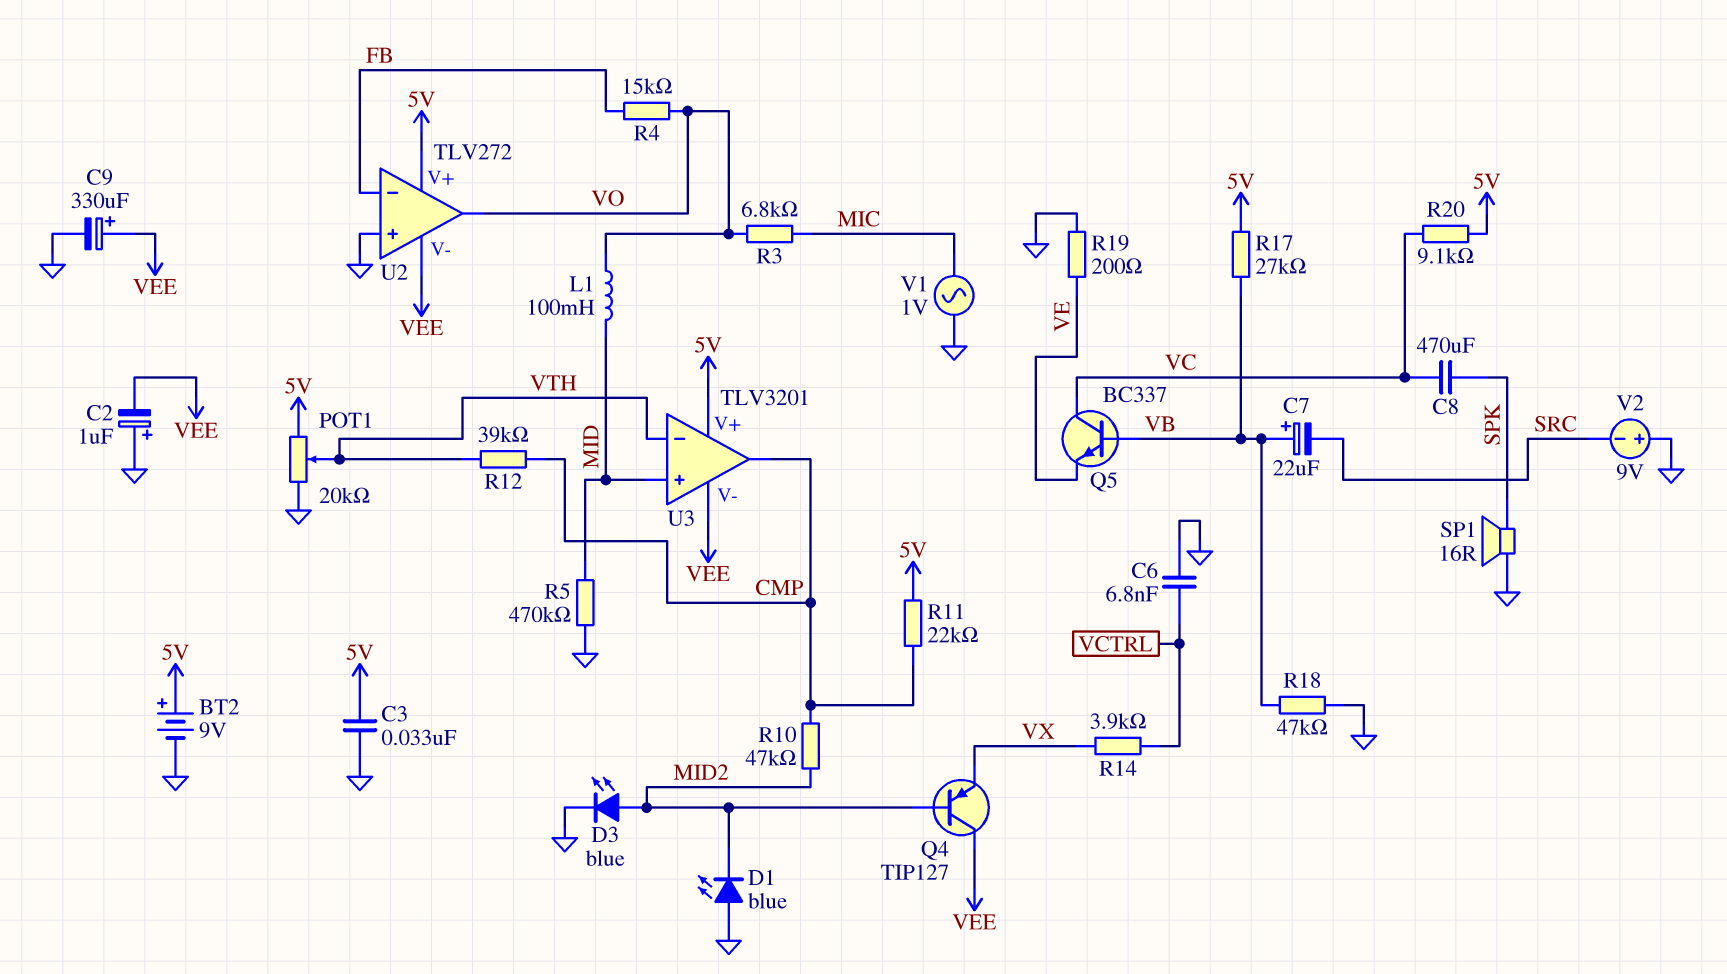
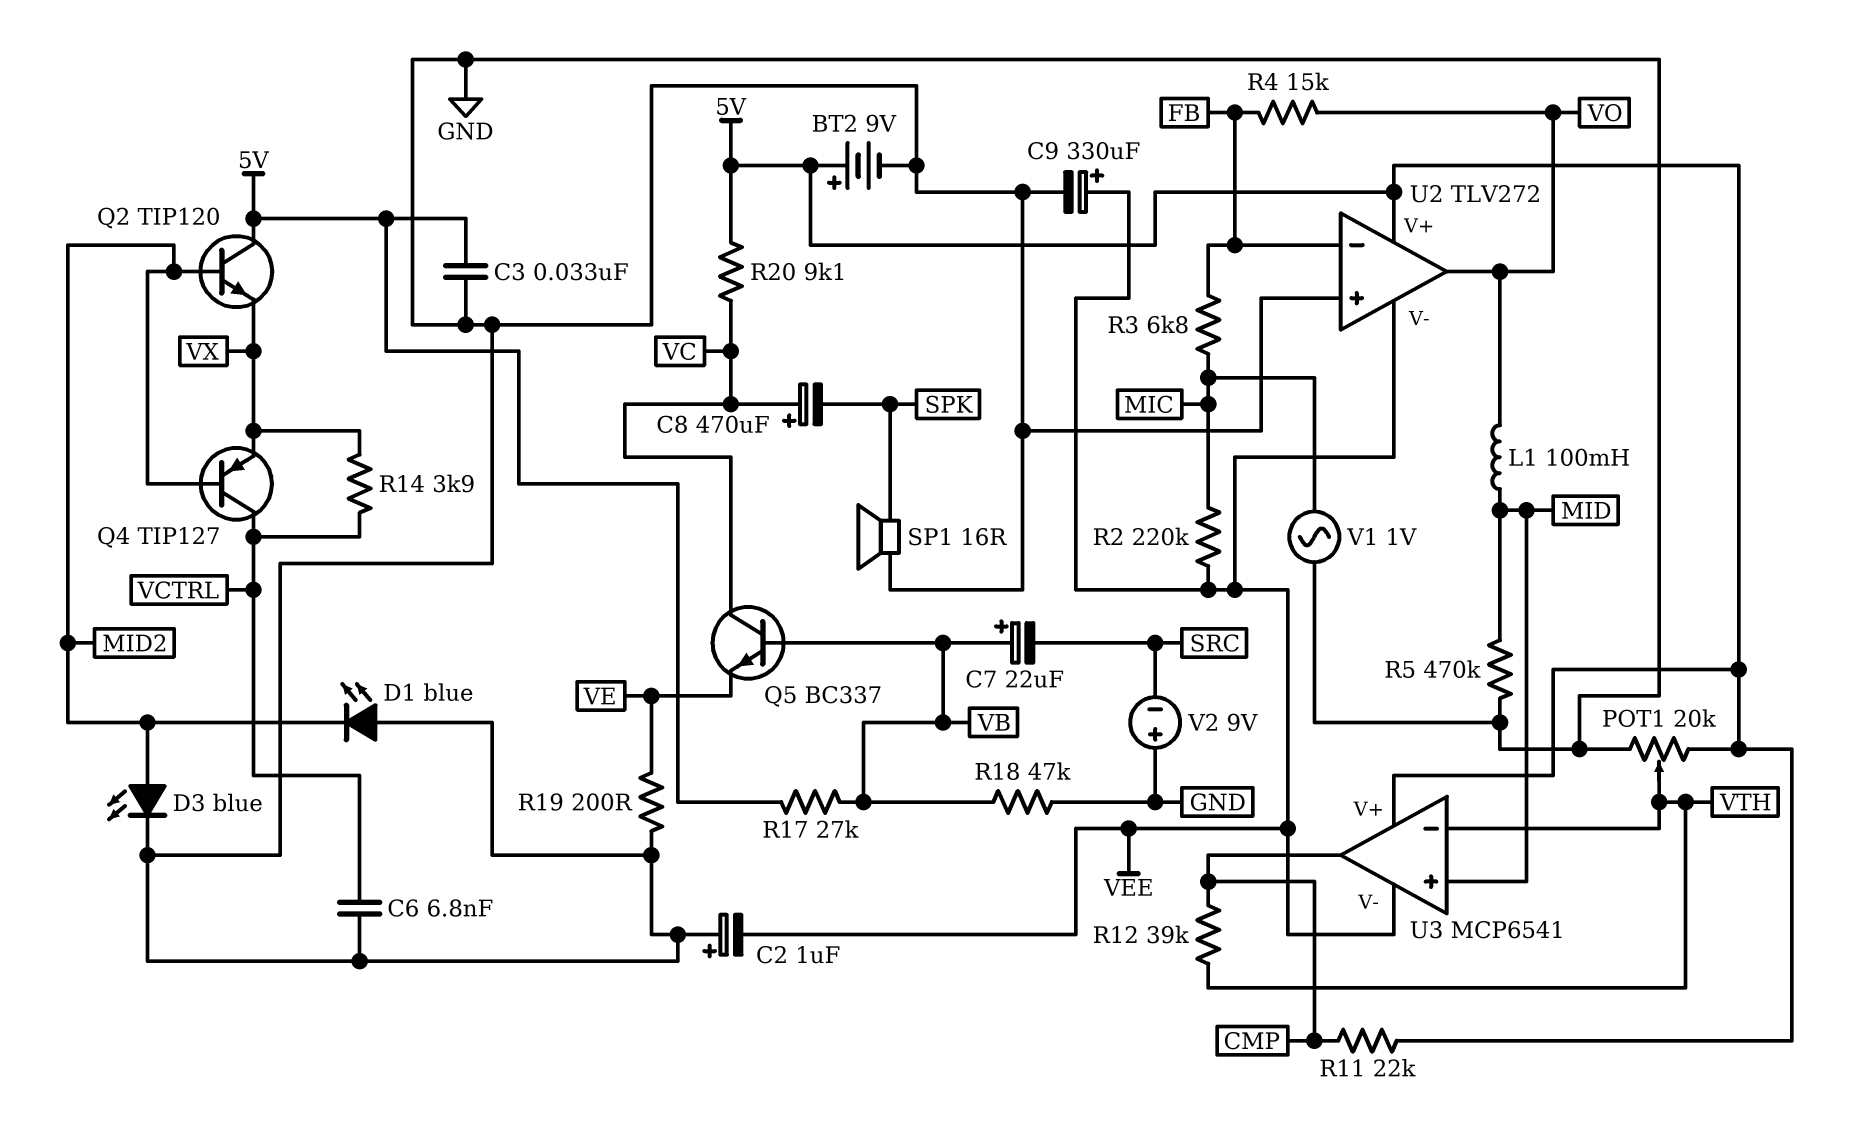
C8: 470uF (SPK, VC) -> 470uF (plus VC, minus SPK)
Q2: none -> NPN TIP120 (B MID2, C 5V, E VX)
Q4: PNP TIP127 (B MID2, C VEE, E VX) -> PNP TIP127 (B MID2, C VCTRL, E VX)
R2: none -> 220k (MIC, VEE)
R3: 6.8k (MIC, VO) -> 6.8k (FB, MIC)
R10: 47k (CMP, MID2) -> none
U3: TLV3201 -> MCP6541

